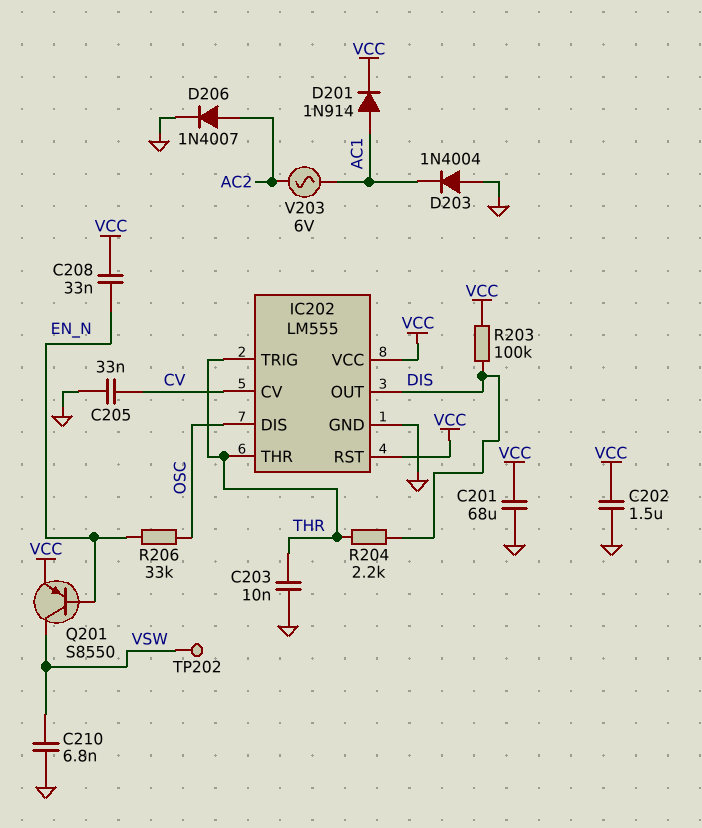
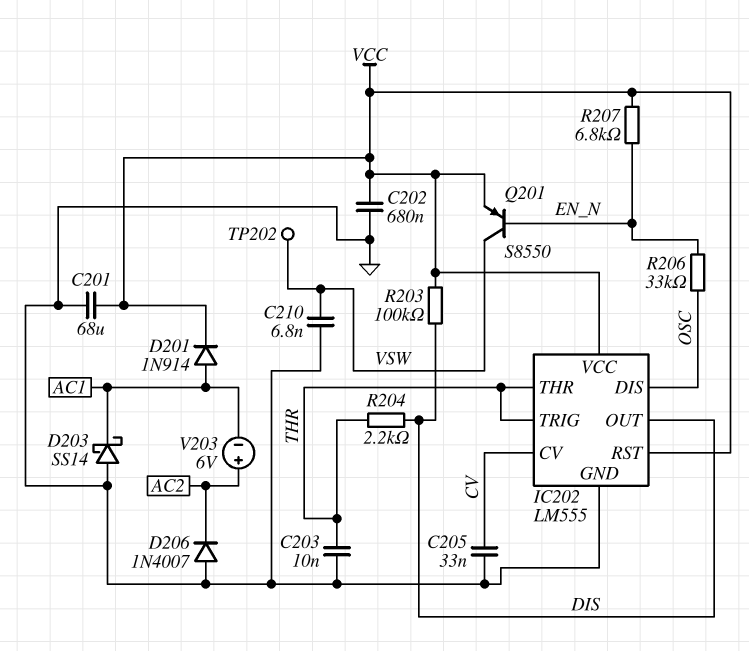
C202: 1.5uF (GND, VCC) -> 680nF (GND, VCC)
C208: 33nF (EN_N, VCC) -> none
D203: diode 1N4004 (A GND, K AC1) -> schottky SS14 (A GND, K AC1)
D206: diode 1N4007 (A AC2, K GND) -> diode 1N4007 (A GND, K AC2)
R207: none -> 6.8k (EN_N, VCC)
V203: AC 6V (AC1, AC2) -> 6V (plus AC2, minus AC1)

